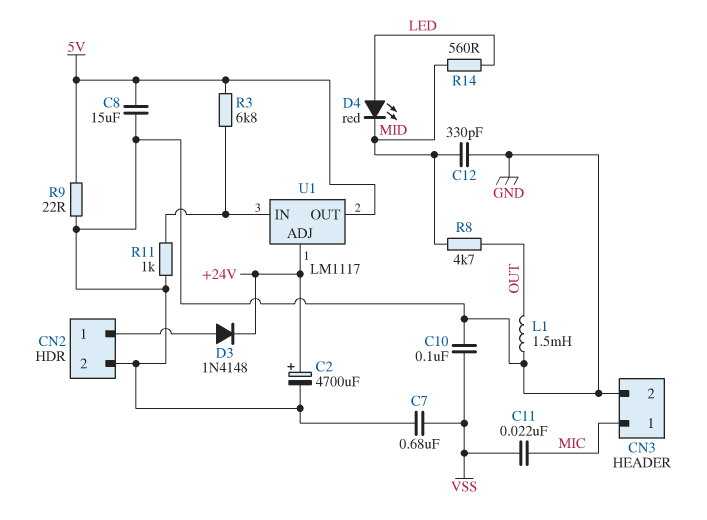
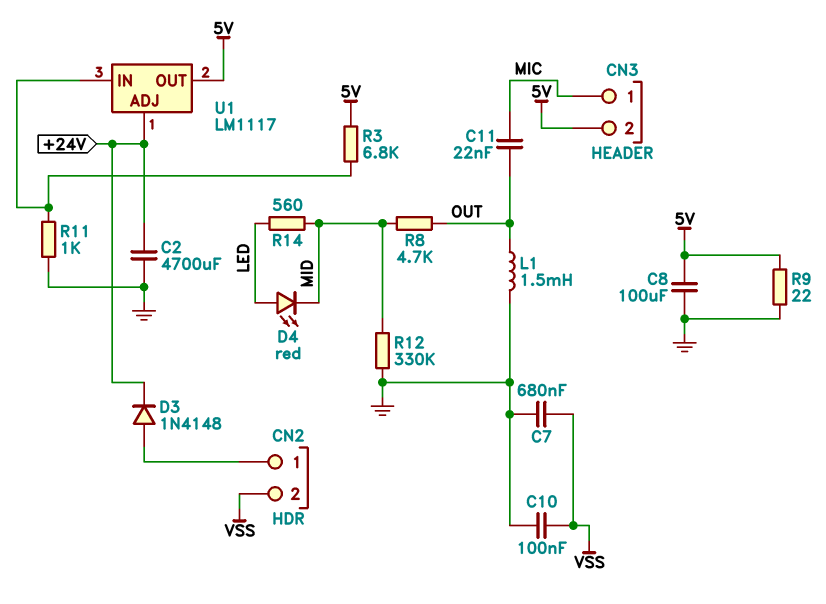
C2: 4700uF (plus +24V, minus GND) -> 4700uF (+24V, GND)
C8: 15uF (5V, GND) -> 100uF (5V, GND)
C11: 22nF (MIC, VSS) -> 22nF (MIC, OUT)
C12: 330pF (GND, MID) -> none
CN2 pin 2: GND -> VSS
CN3 pin 2: GND -> 5V
R12: none -> 330k (GND, MID)

